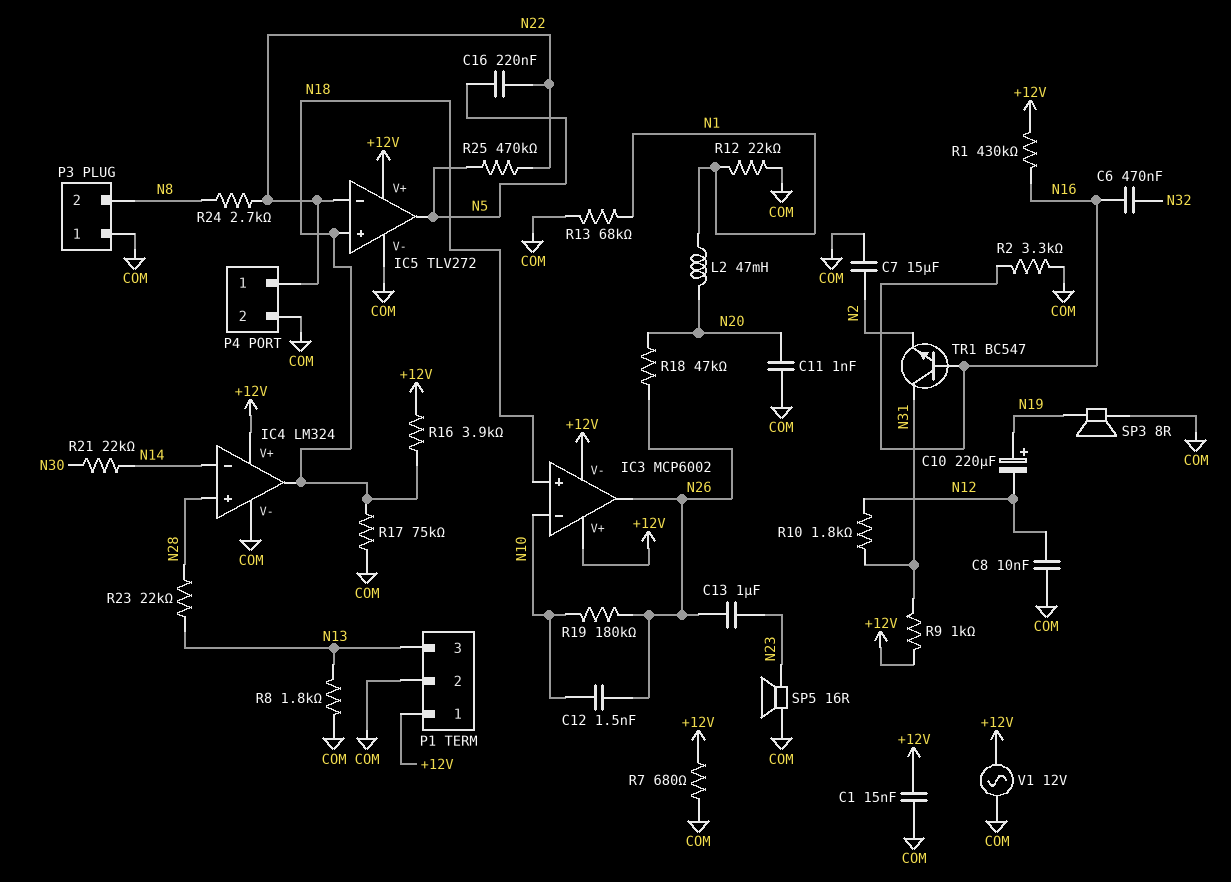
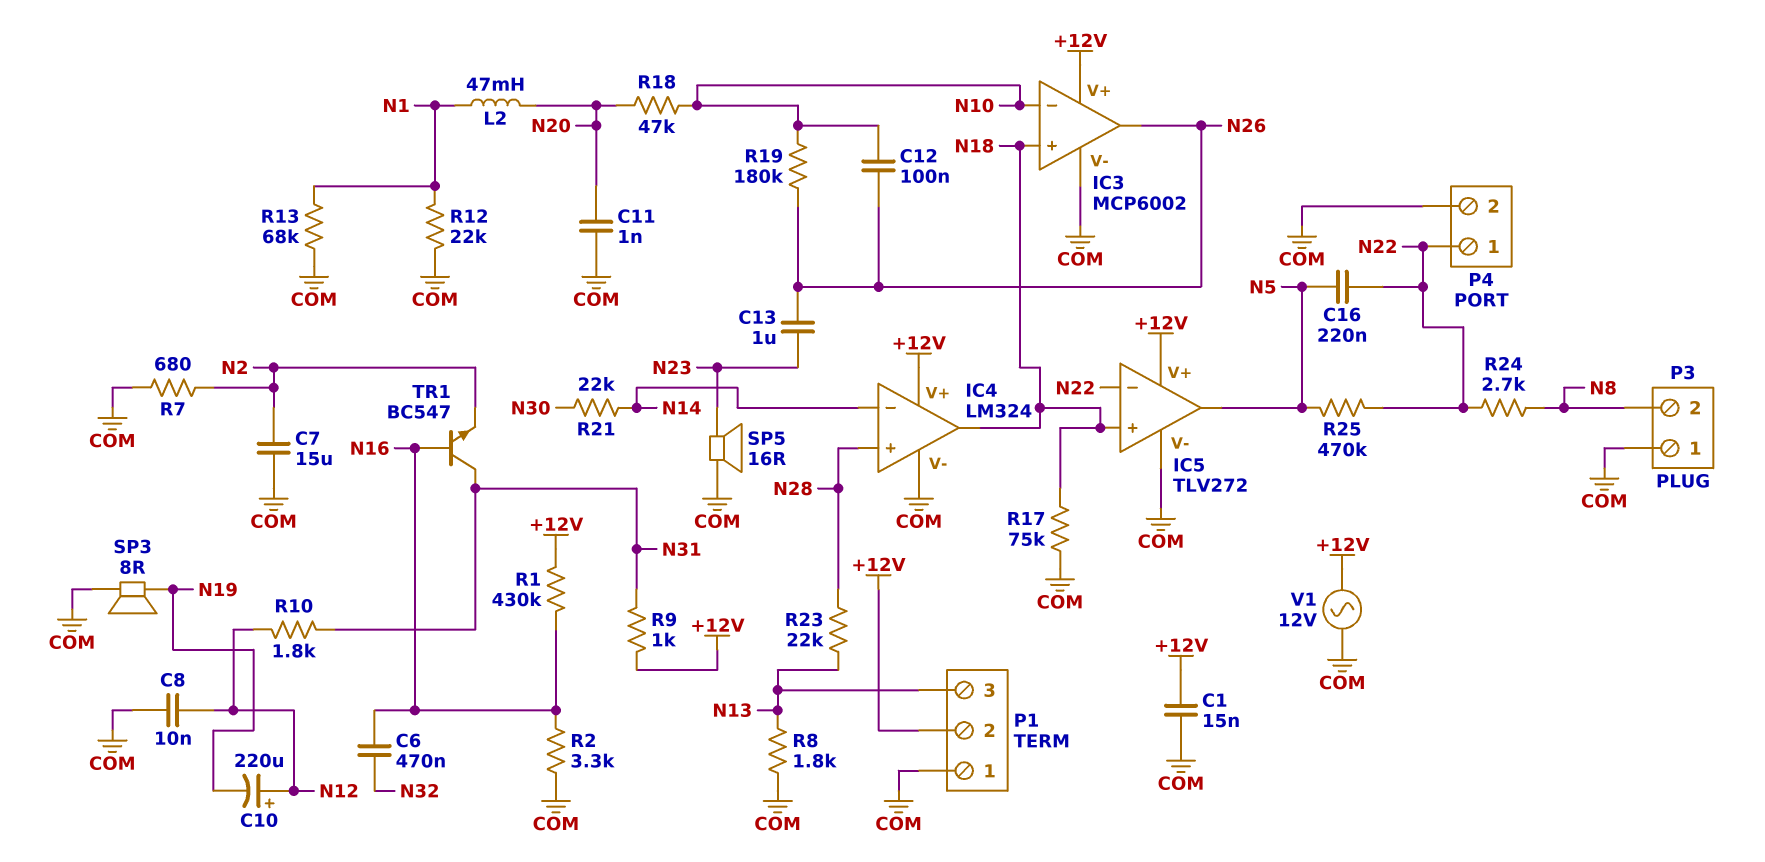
C10: 220uF (plus N19, minus N12) -> 220uF (plus N12, minus N19)
C12: 1.5nF (N10, N26) -> 100nF (N10, N26)
IC3 pin V-: +12V -> COM
P1 pin 1: +12V -> COM
P1 pin 2: COM -> +12V
R7: 680 (+12V, COM) -> 680 (COM, N2)
R16: 3.9k (+12V, N18) -> none
R18: 47k (N20, N26) -> 47k (N10, N20)

